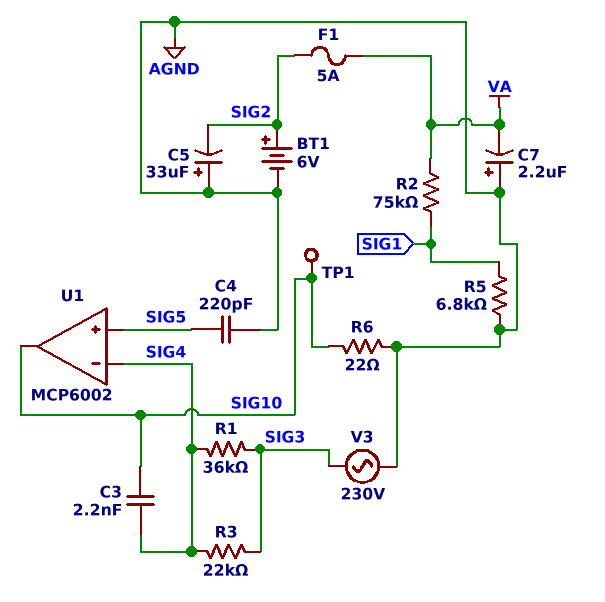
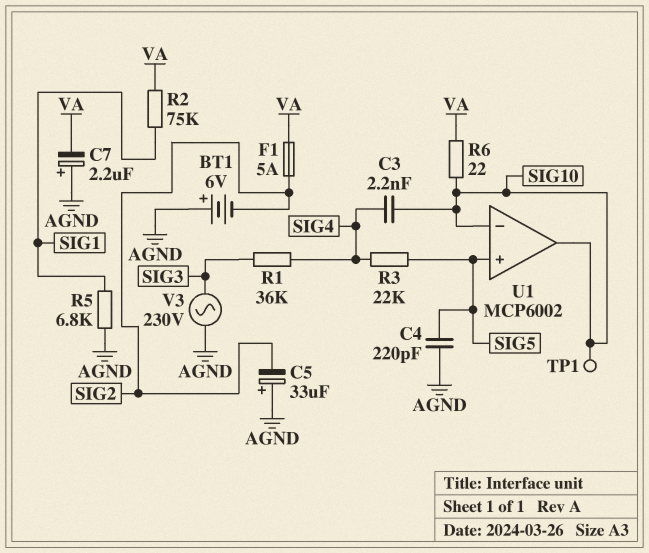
BT1: 6V (plus SIG2, minus AGND) -> 6V (plus AGND, minus SIG2)
R3: 22k (SIG3, SIG4) -> 22k (SIG4, SIG5)
R6: 22 (AGND, SIG10) -> 22 (SIG10, VA)
U1 pin in-: SIG4 -> SIG10

